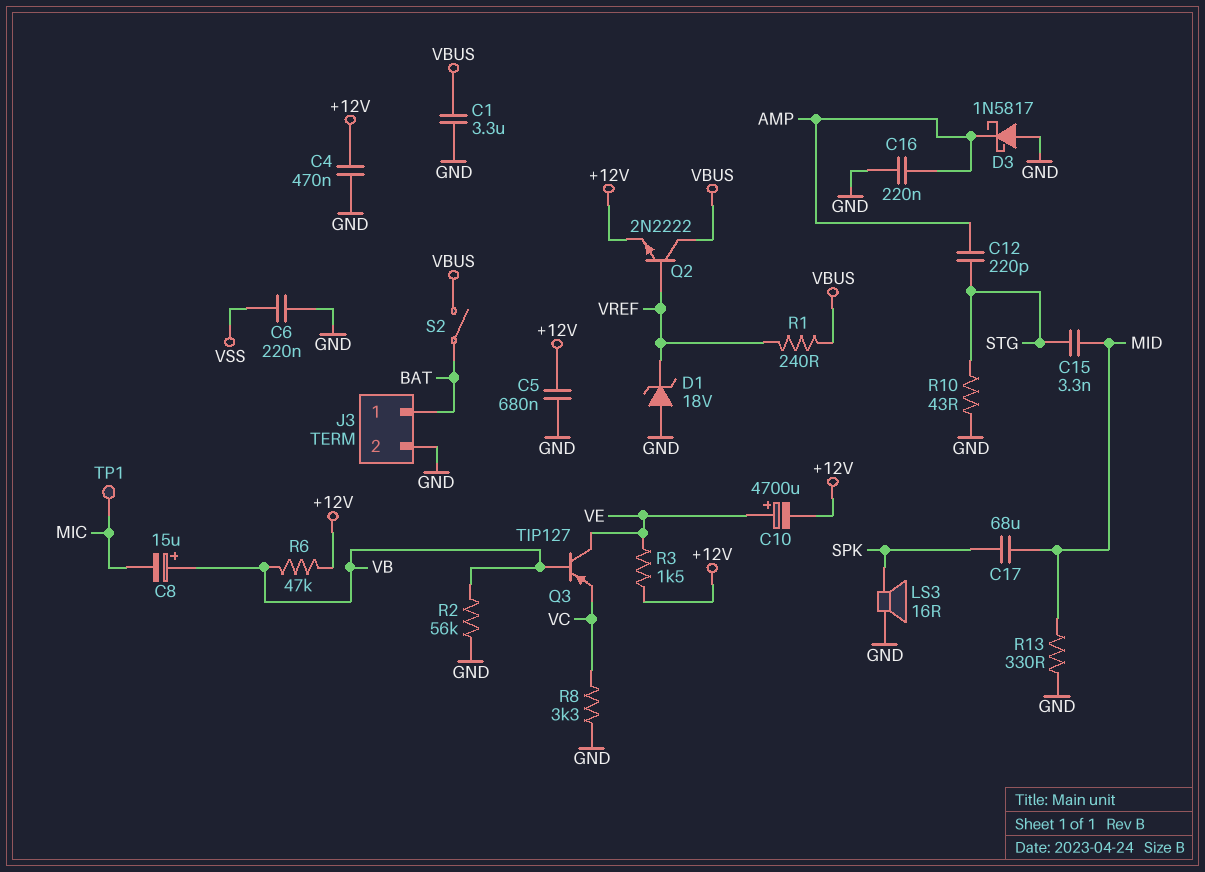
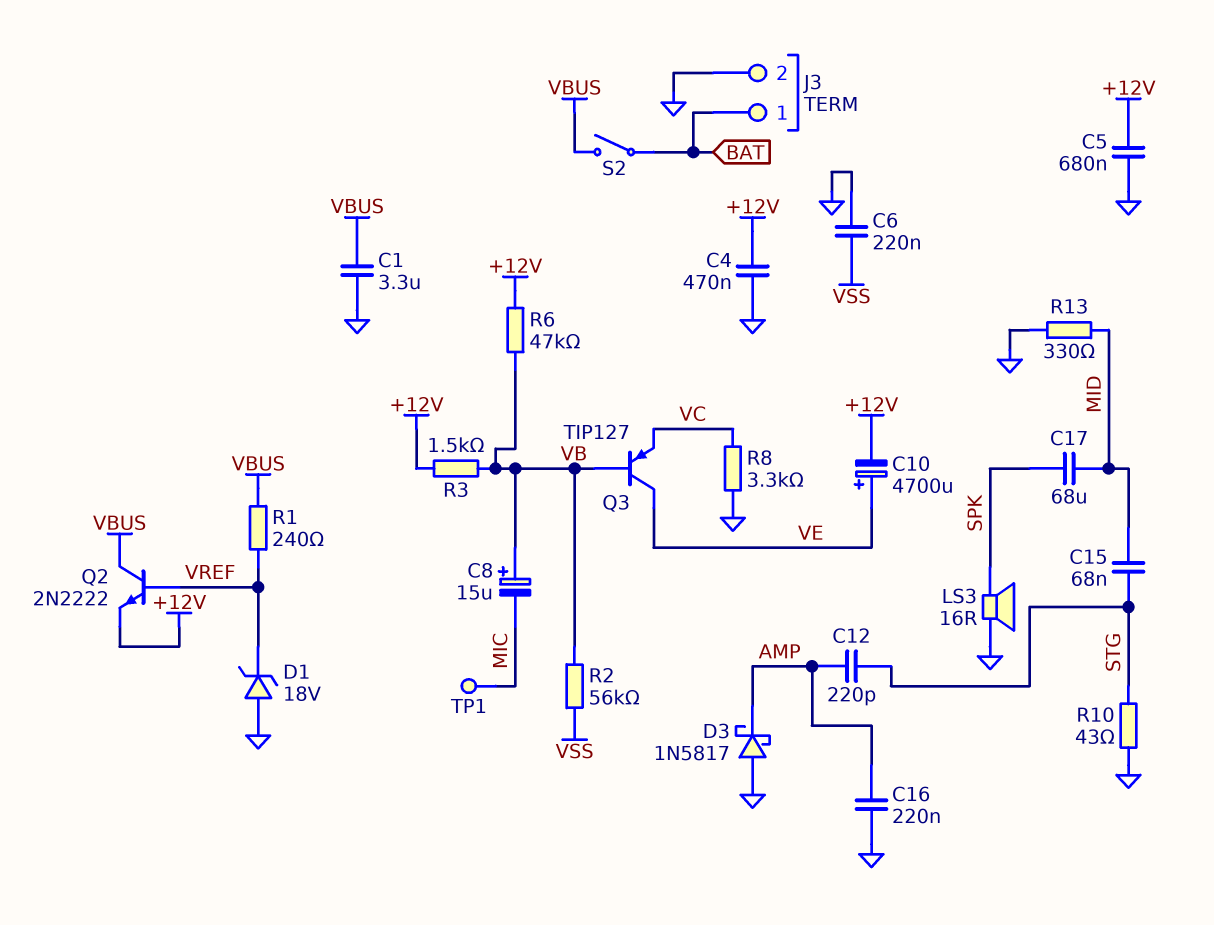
C15: 3.3nF (MID, STG) -> 68nF (MID, STG)
R2: 56k (GND, VB) -> 56k (VB, VSS)
R3: 1.5k (+12V, VE) -> 1.5k (+12V, VB)

